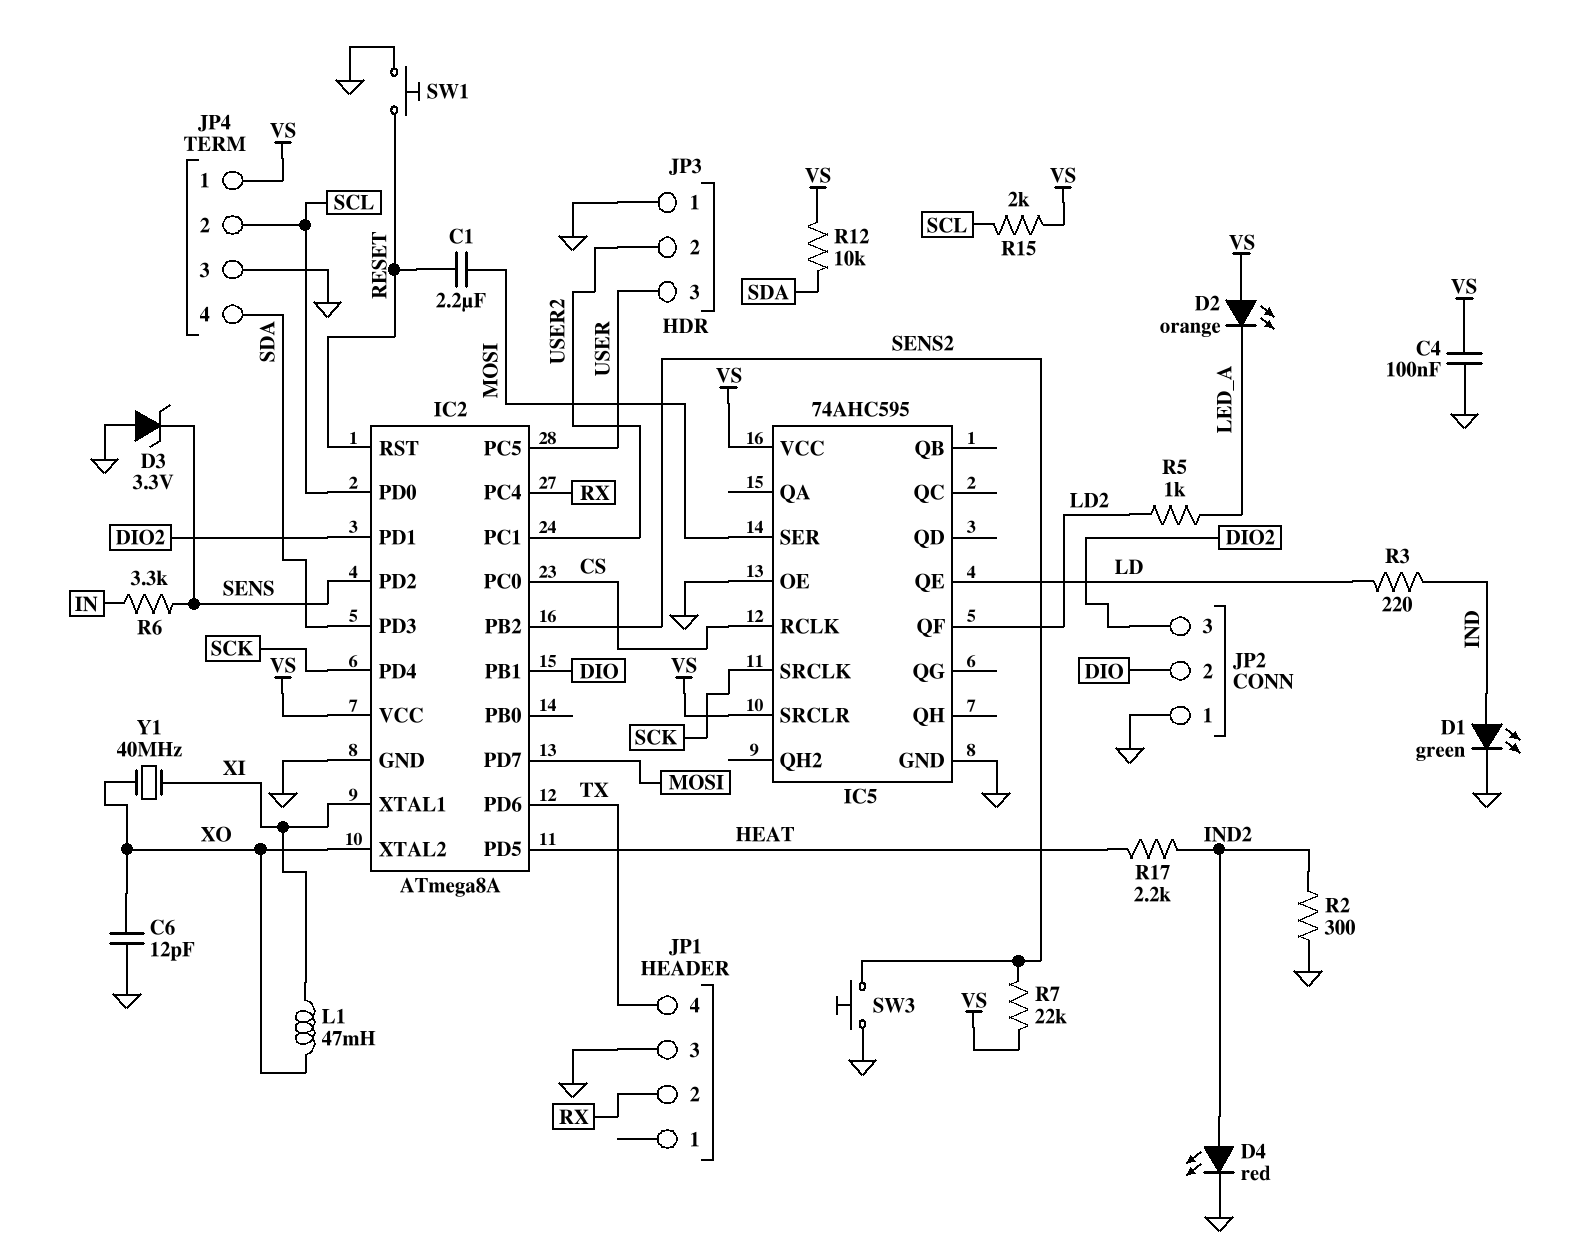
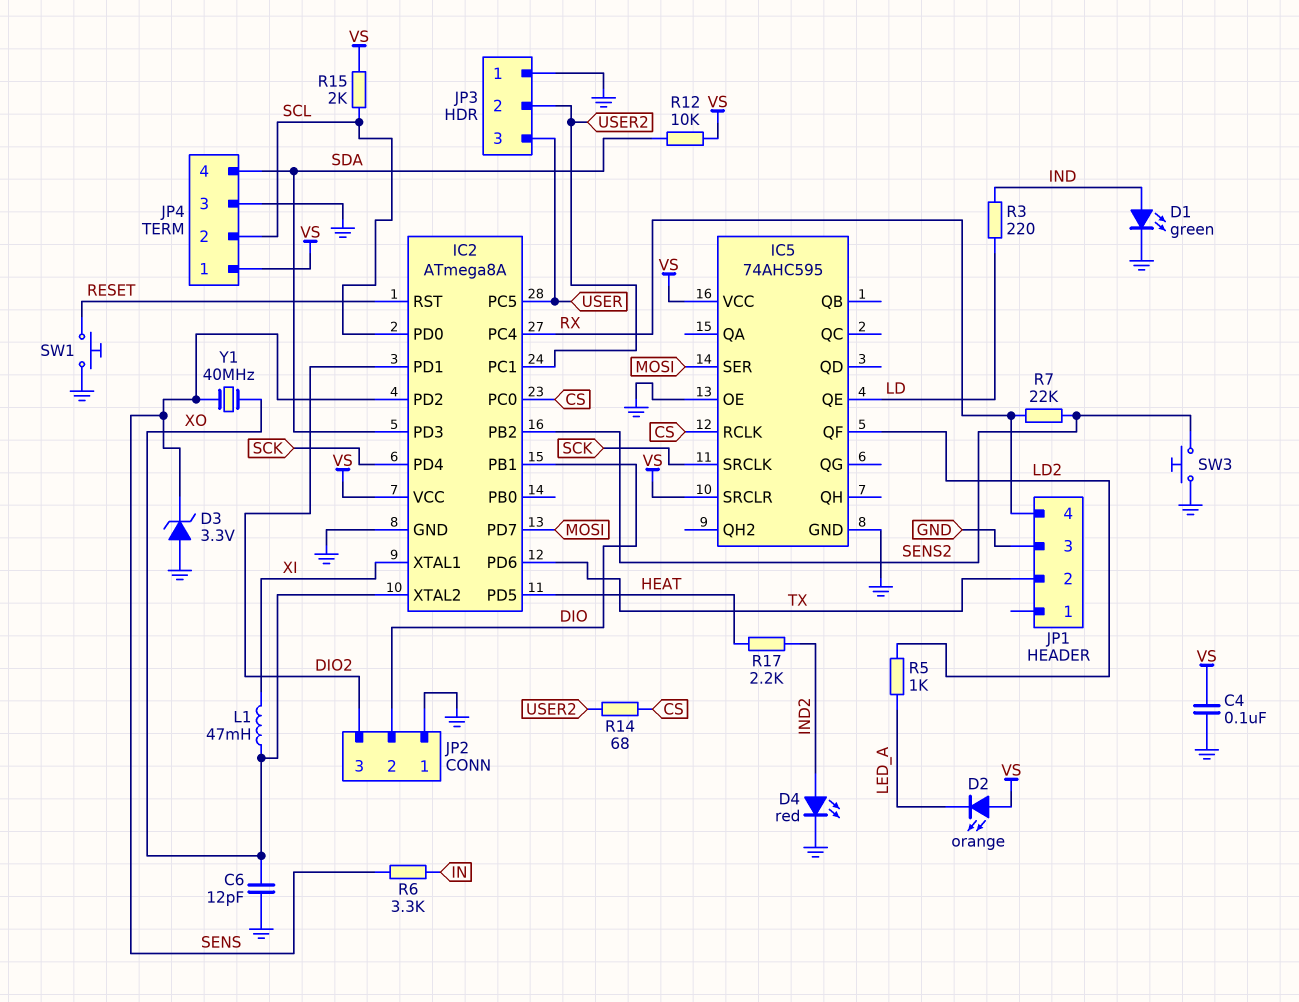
C1: 2.2uF (MOSI, RESET) -> none
JP1 pin 2: RX -> TX
JP1 pin 4: TX -> RX
R2: 300 (GND, IND2) -> none
R7: 22k (SENS2, VS) -> 22k (RX, SENS2)
R14: none -> 68 (CS, USER2)
Y1: 40MHz (XI, XO) -> 40MHz (SENS, XO)

